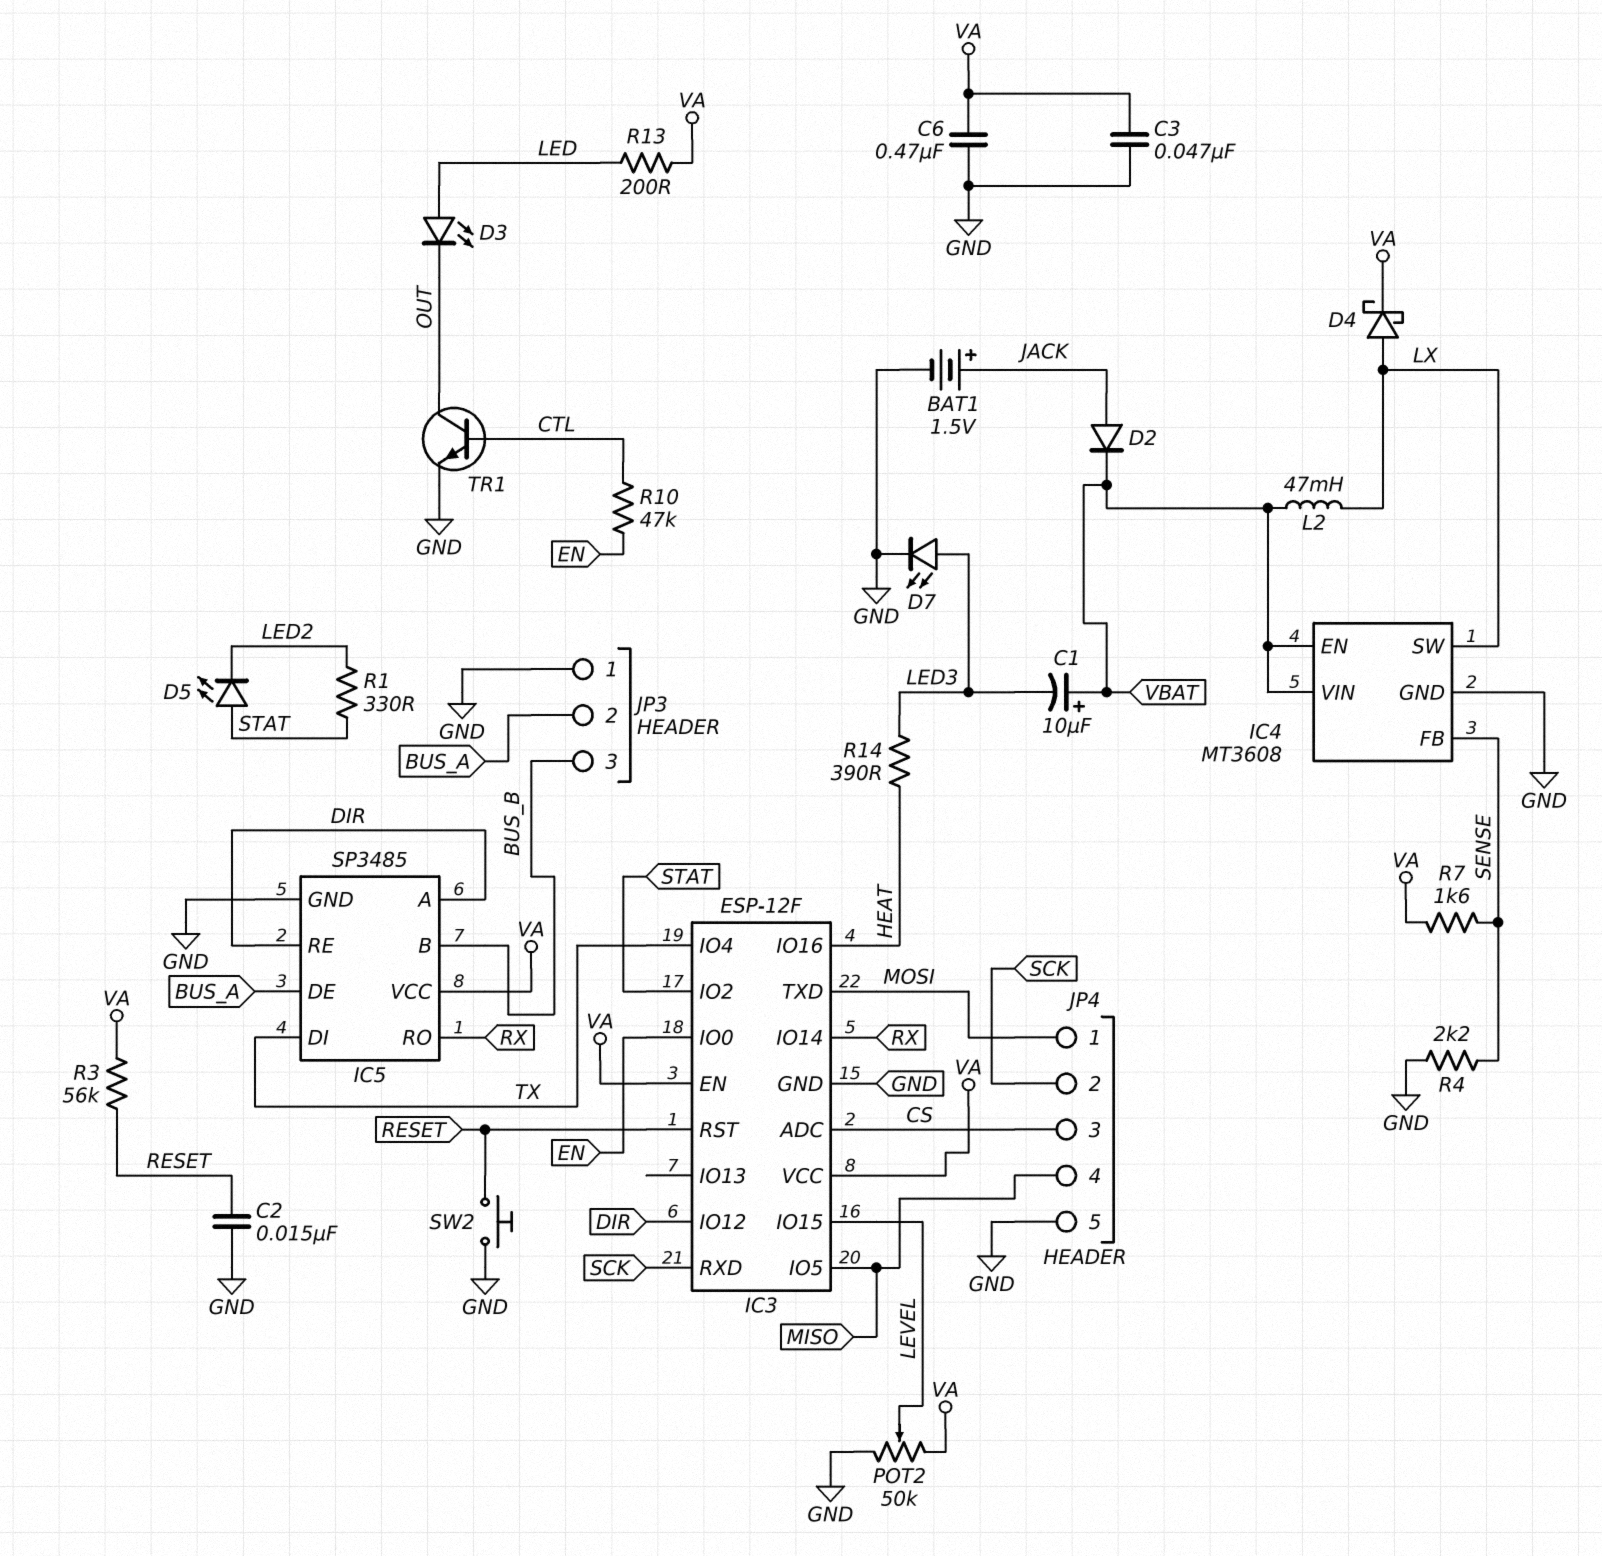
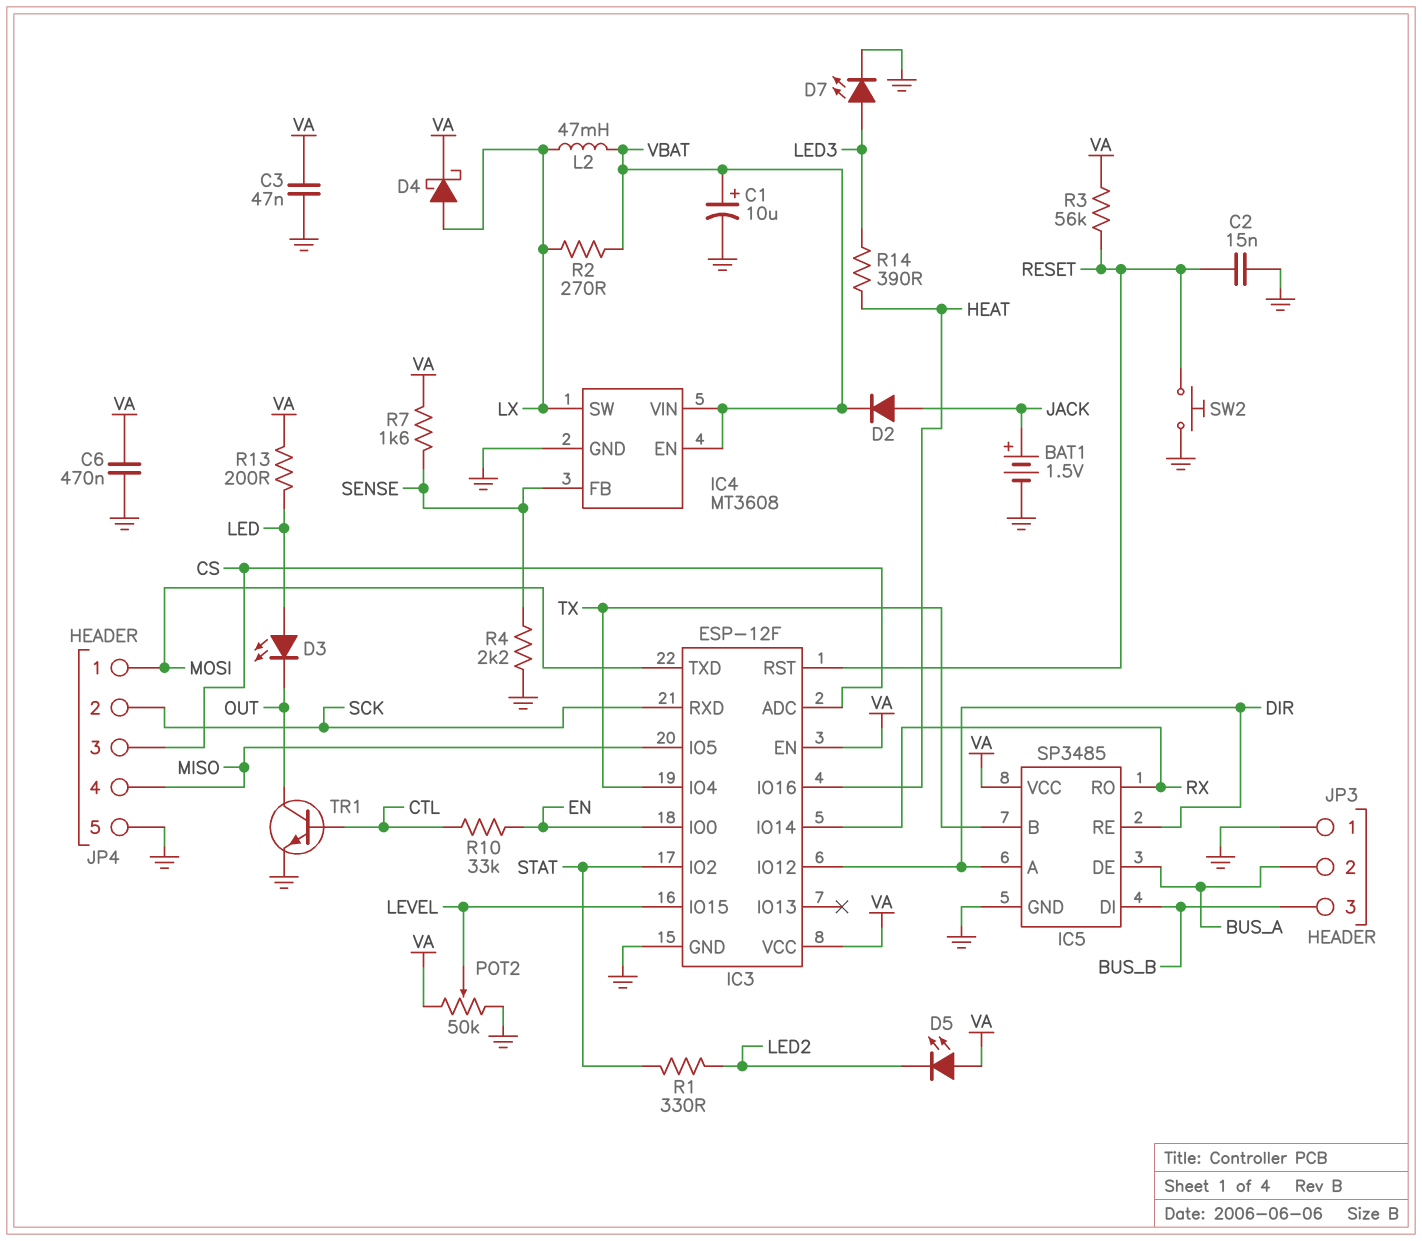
C1: 10uF (plus VBAT, minus LED3) -> 10uF (plus VBAT, minus GND)
D5: LED (A STAT, K LED2) -> LED (A VA, K LED2)
IC5 pin B: BUS_B -> TX
IC5 pin DI: TX -> BUS_B
R2: none -> 270 (LX, VBAT)
R10: 47k (CTL, EN) -> 33k (CTL, EN)

